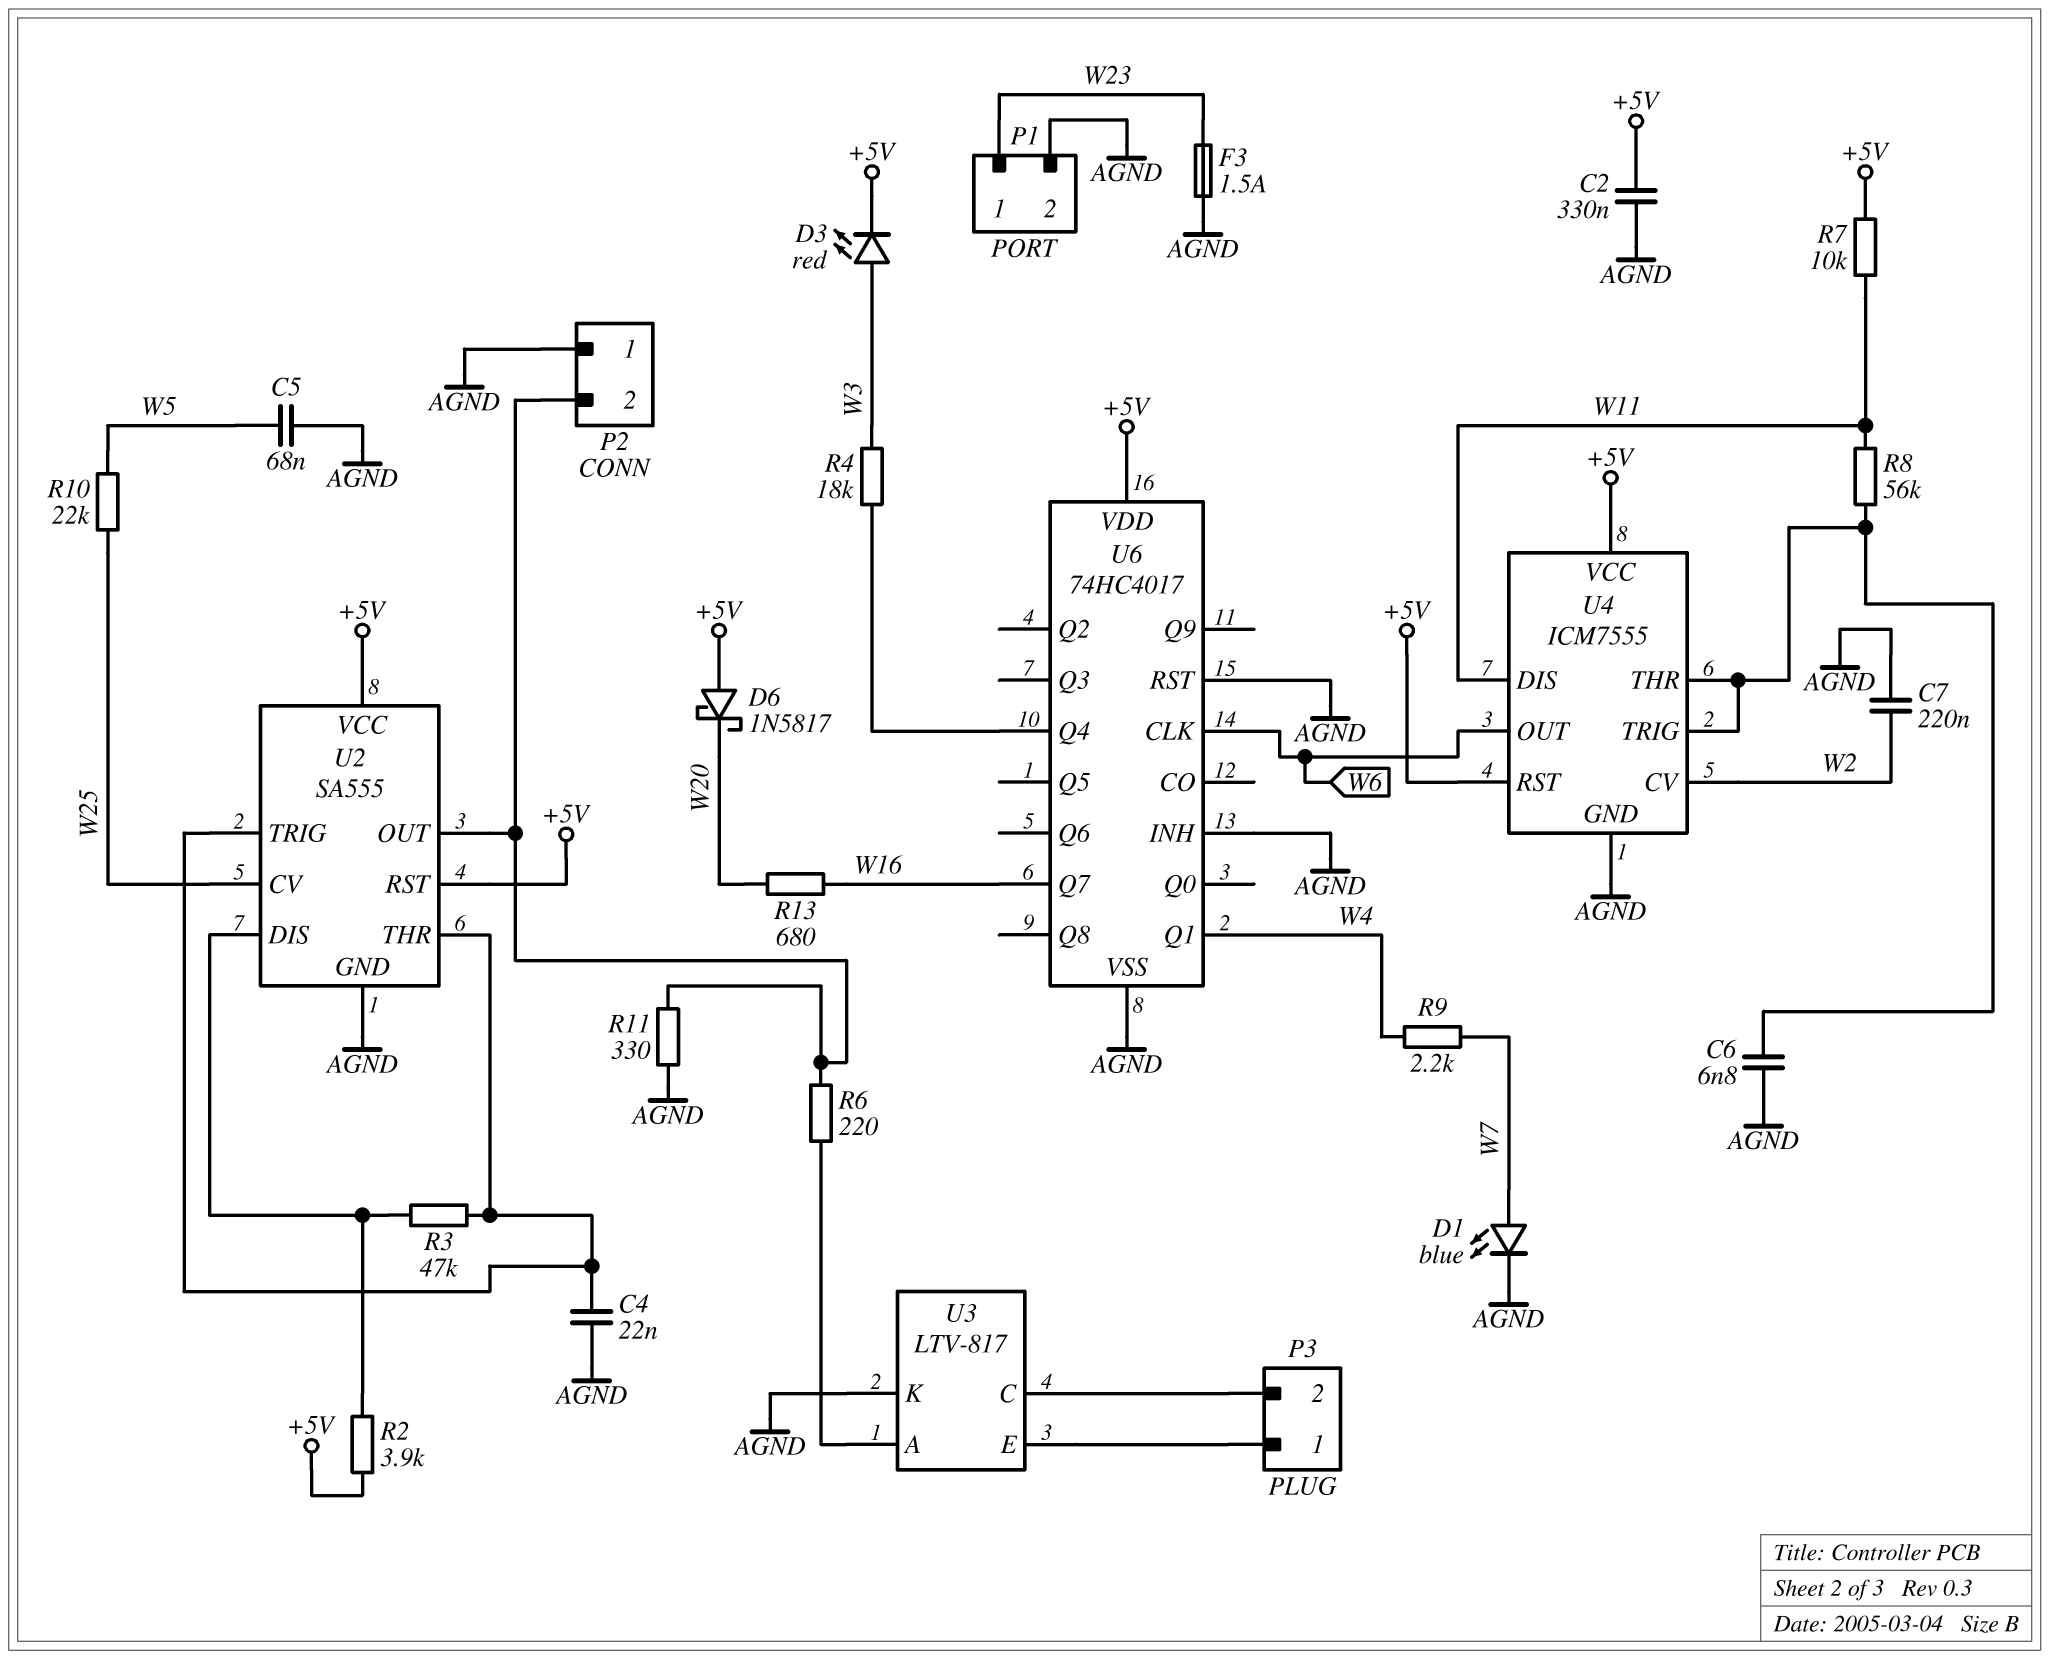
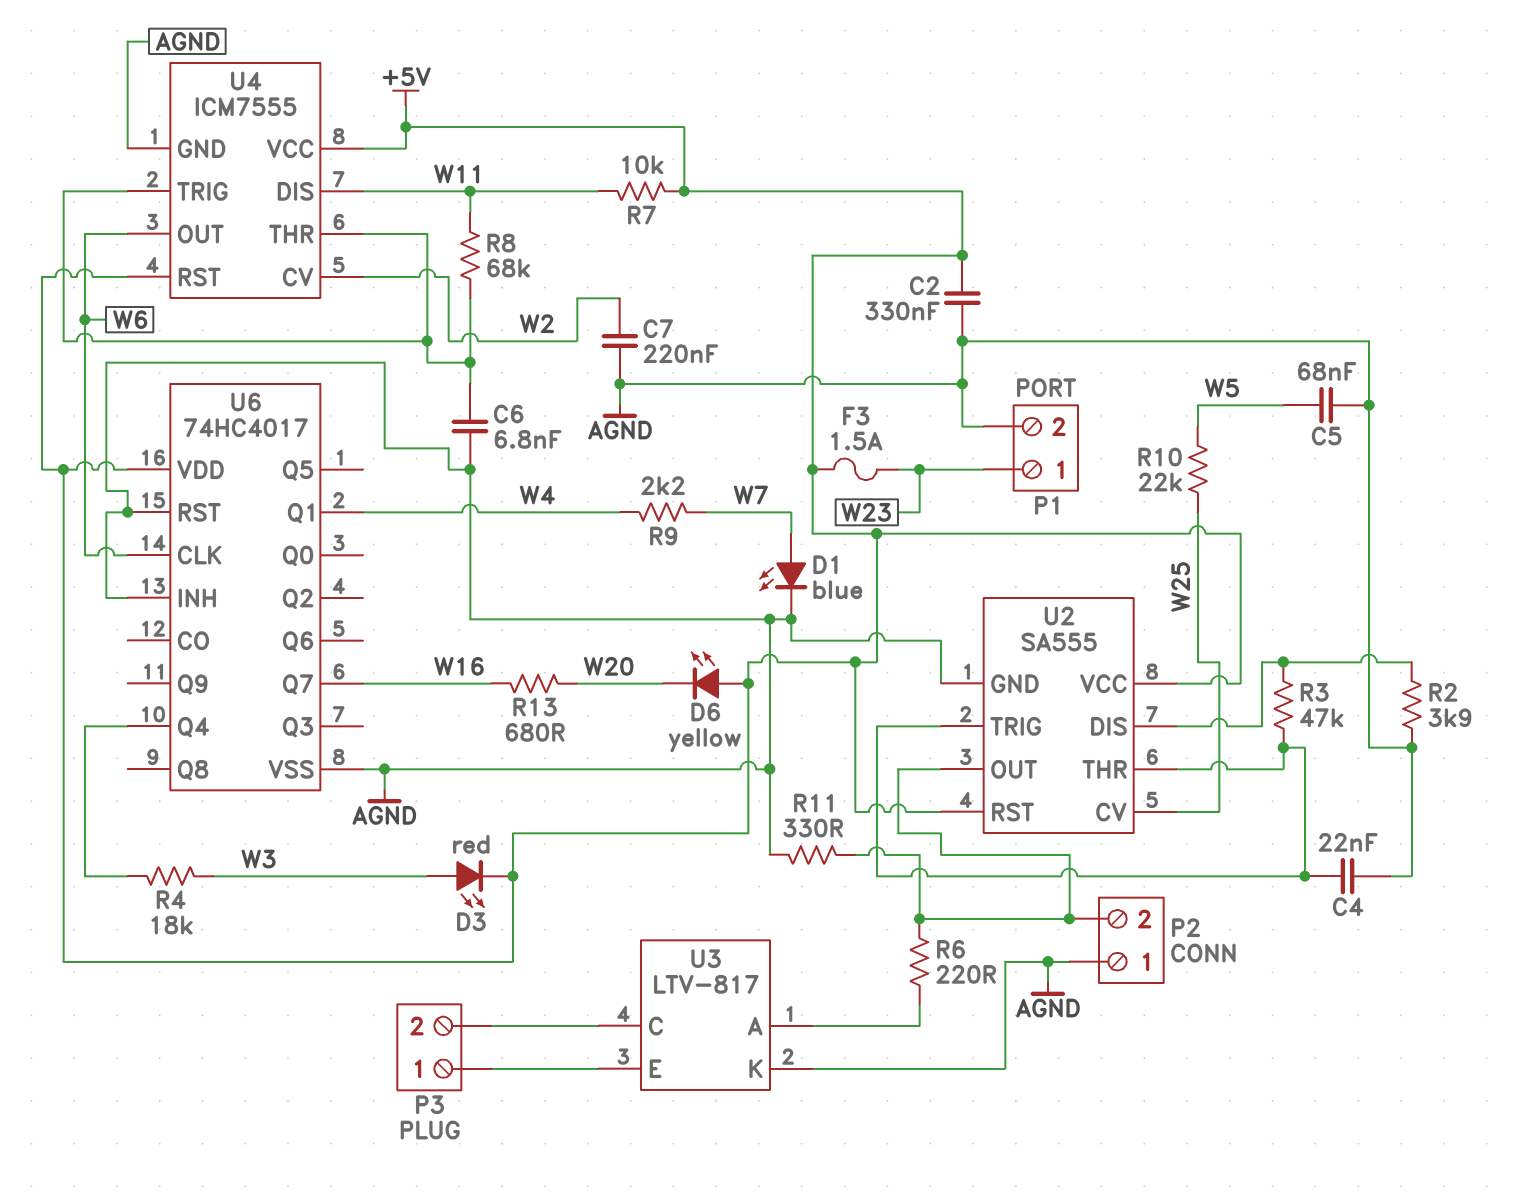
D6: schottky 1N5817 (A +5V, K W20) -> LED yellow (A +5V, K W20)
F3: 1.5A (AGND, W23) -> 1.5A (+5V, W23)
R2: 3.9k (+5V, U2/DIS) -> 3.9k (AGND, U2/DIS)
R8: 56k (U4/THR, W11) -> 68k (U4/THR, W11)

